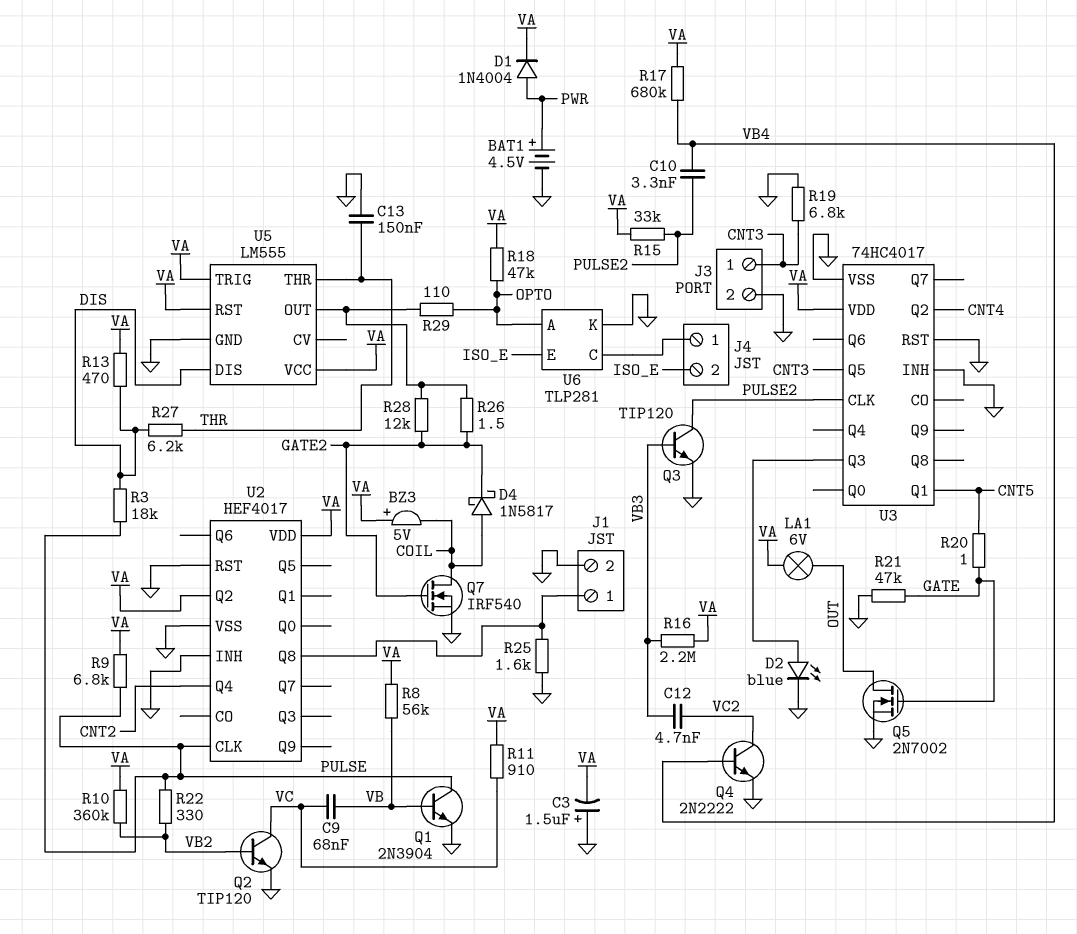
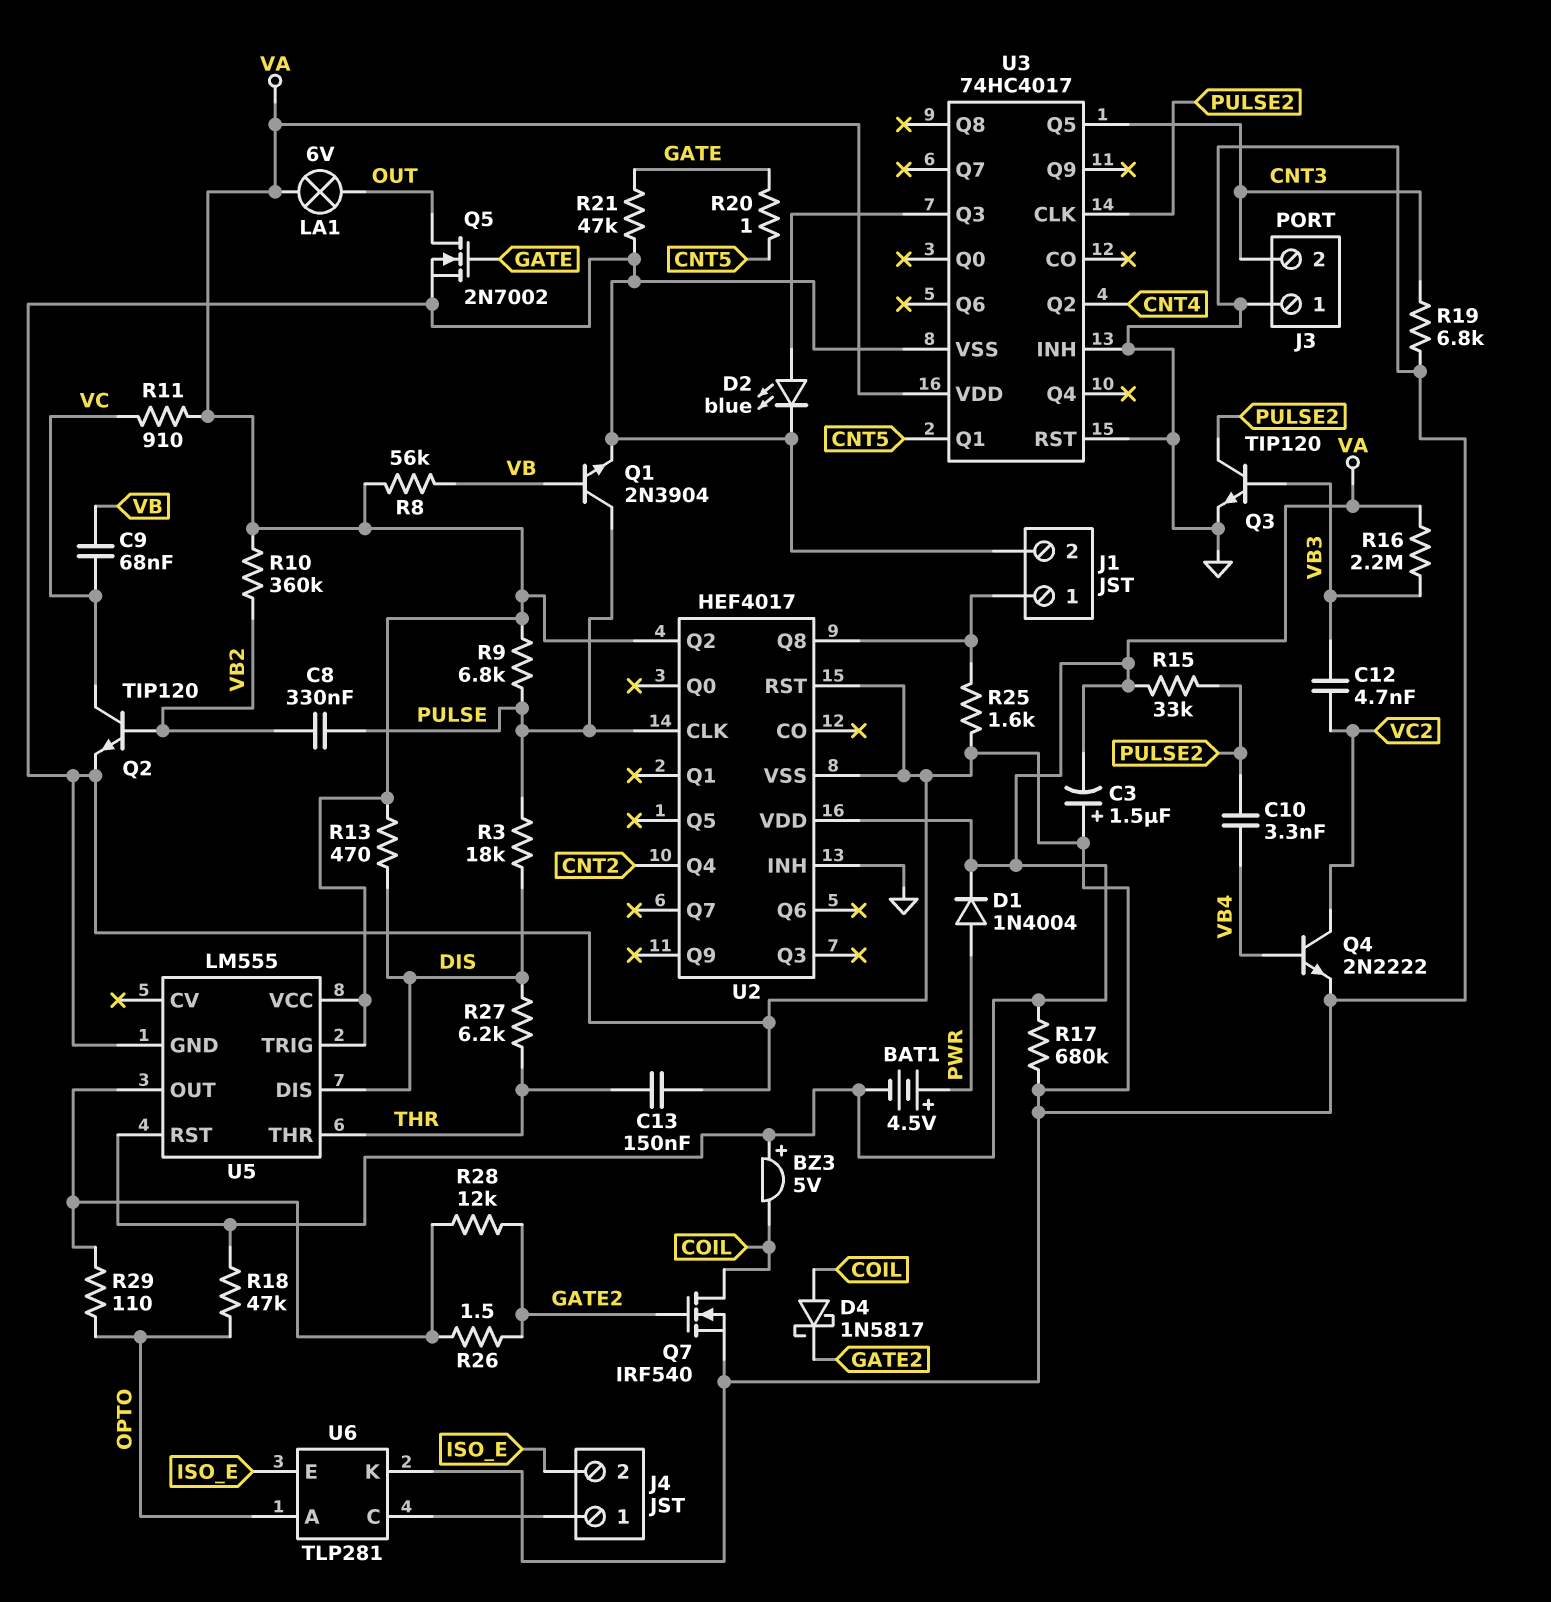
BAT1: 4.5V (plus PWR, minus GND) -> 4.5V (plus PWR, minus VA)
C8: none -> 330nF (PULSE, VB2)
J3 pin 1: CNT3 -> GND
J3 pin 2: GND -> CNT3
R17: 680k (VA, VB4) -> 680k (GND, VA)
R22: 330 (PULSE, VB2) -> none

